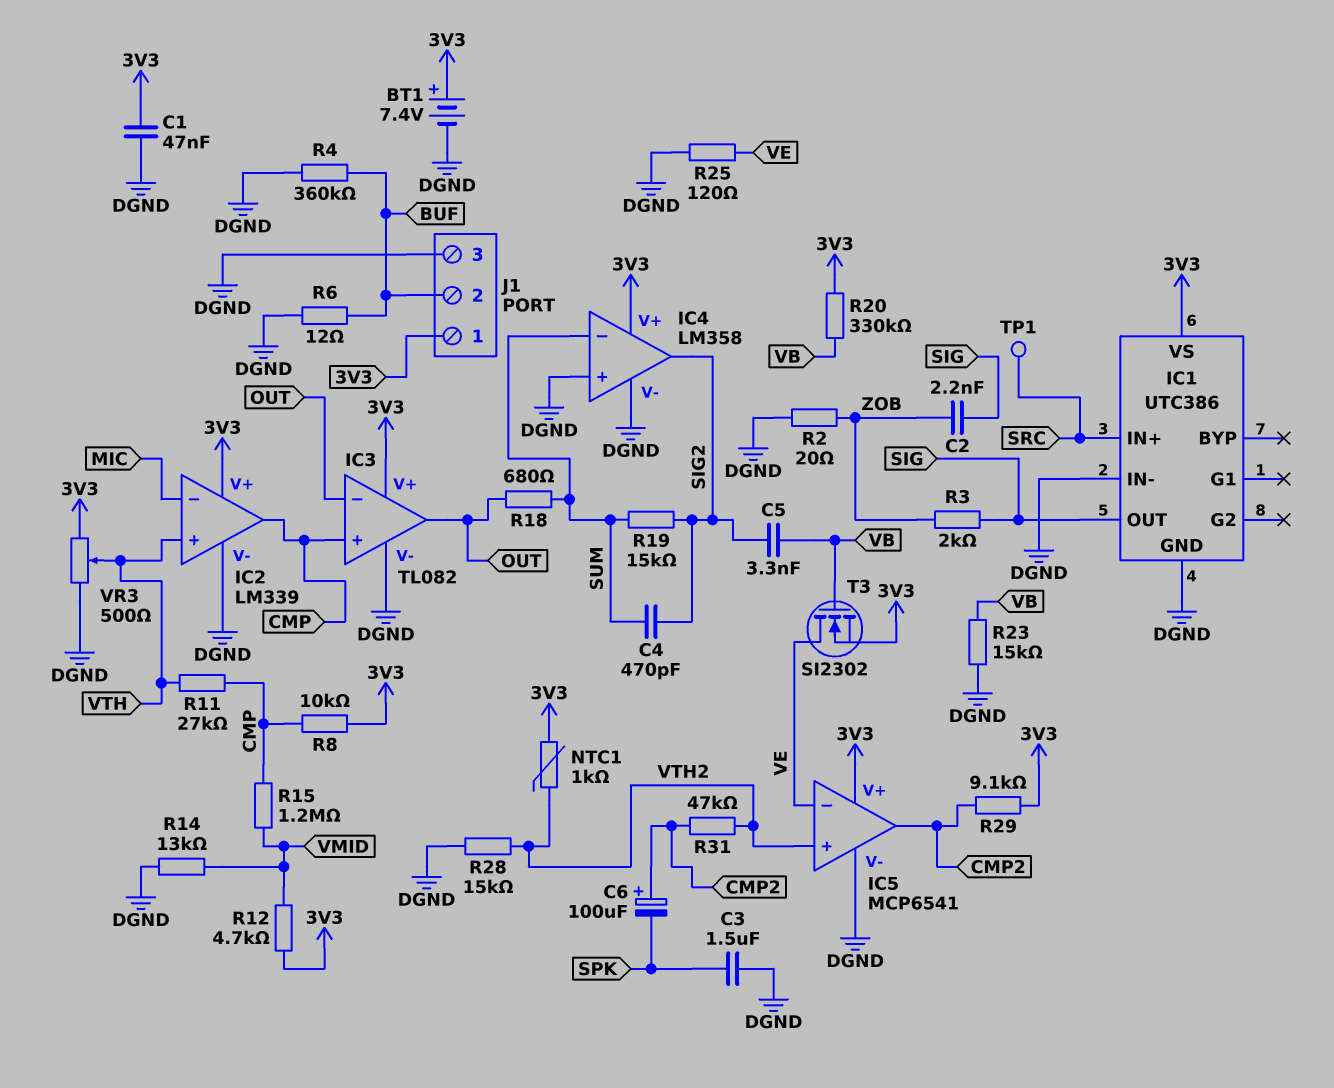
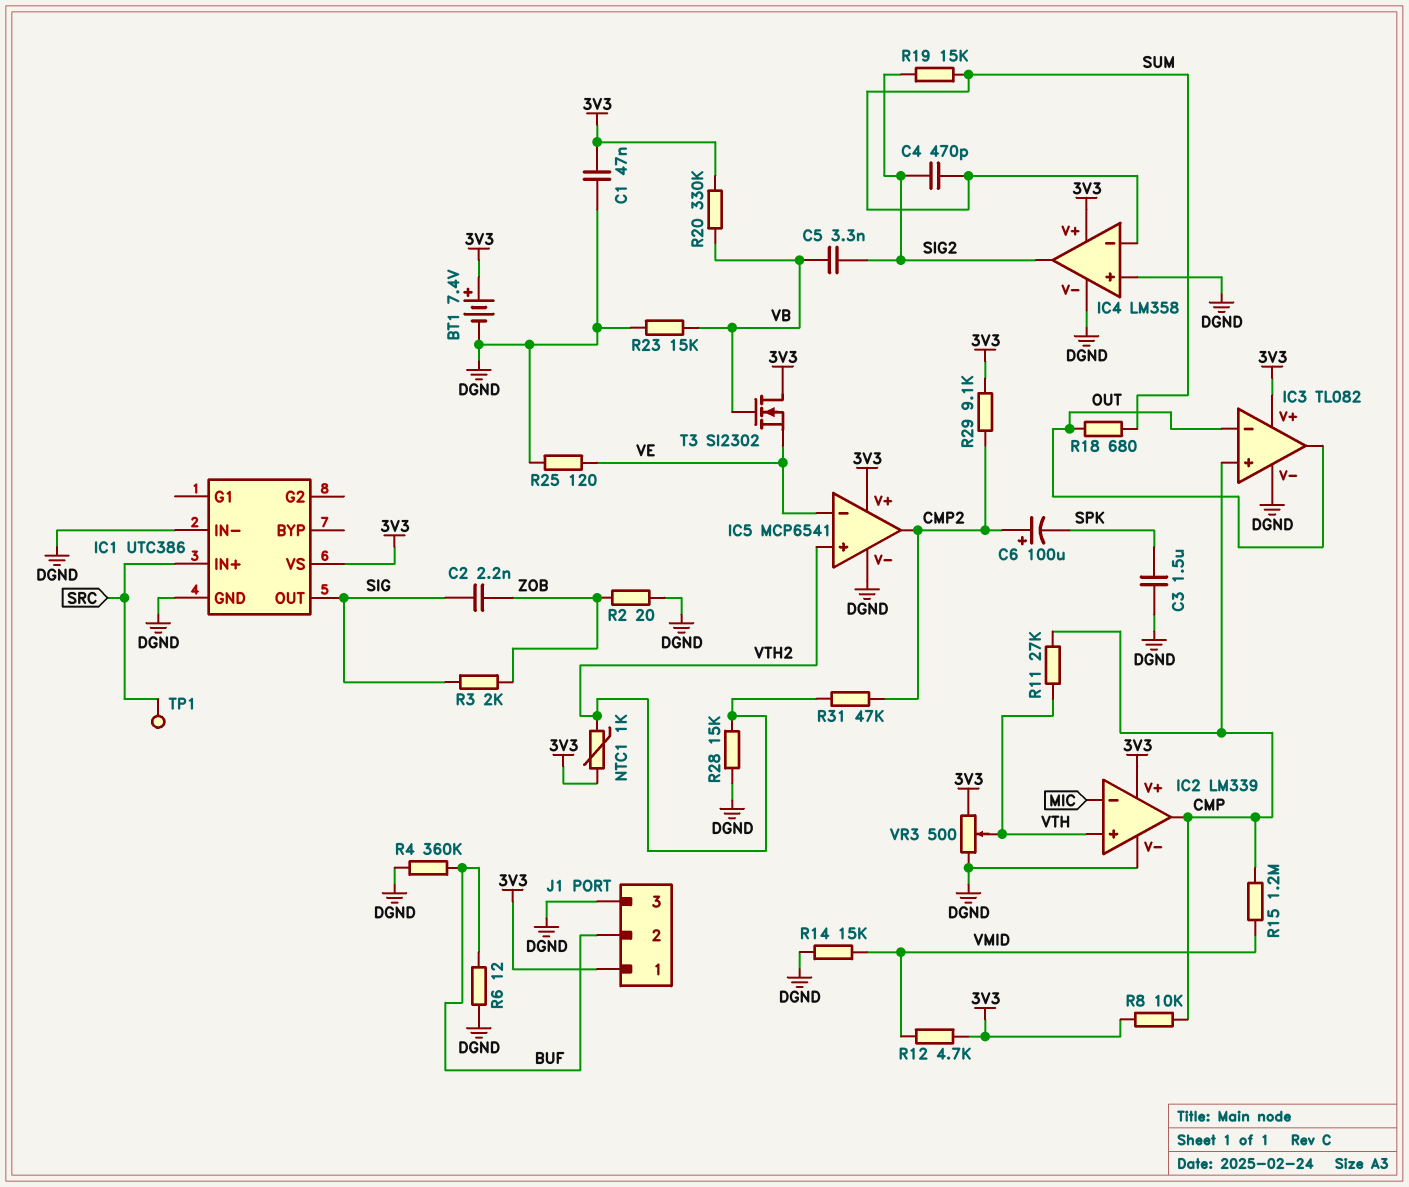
R14: 13k (DGND, VMID) -> 15k (DGND, VMID)
T3: NMOS SI2302 (G VB, D VE, S 3V3) -> NMOS SI2302 (G VB, D 3V3, S VE)

